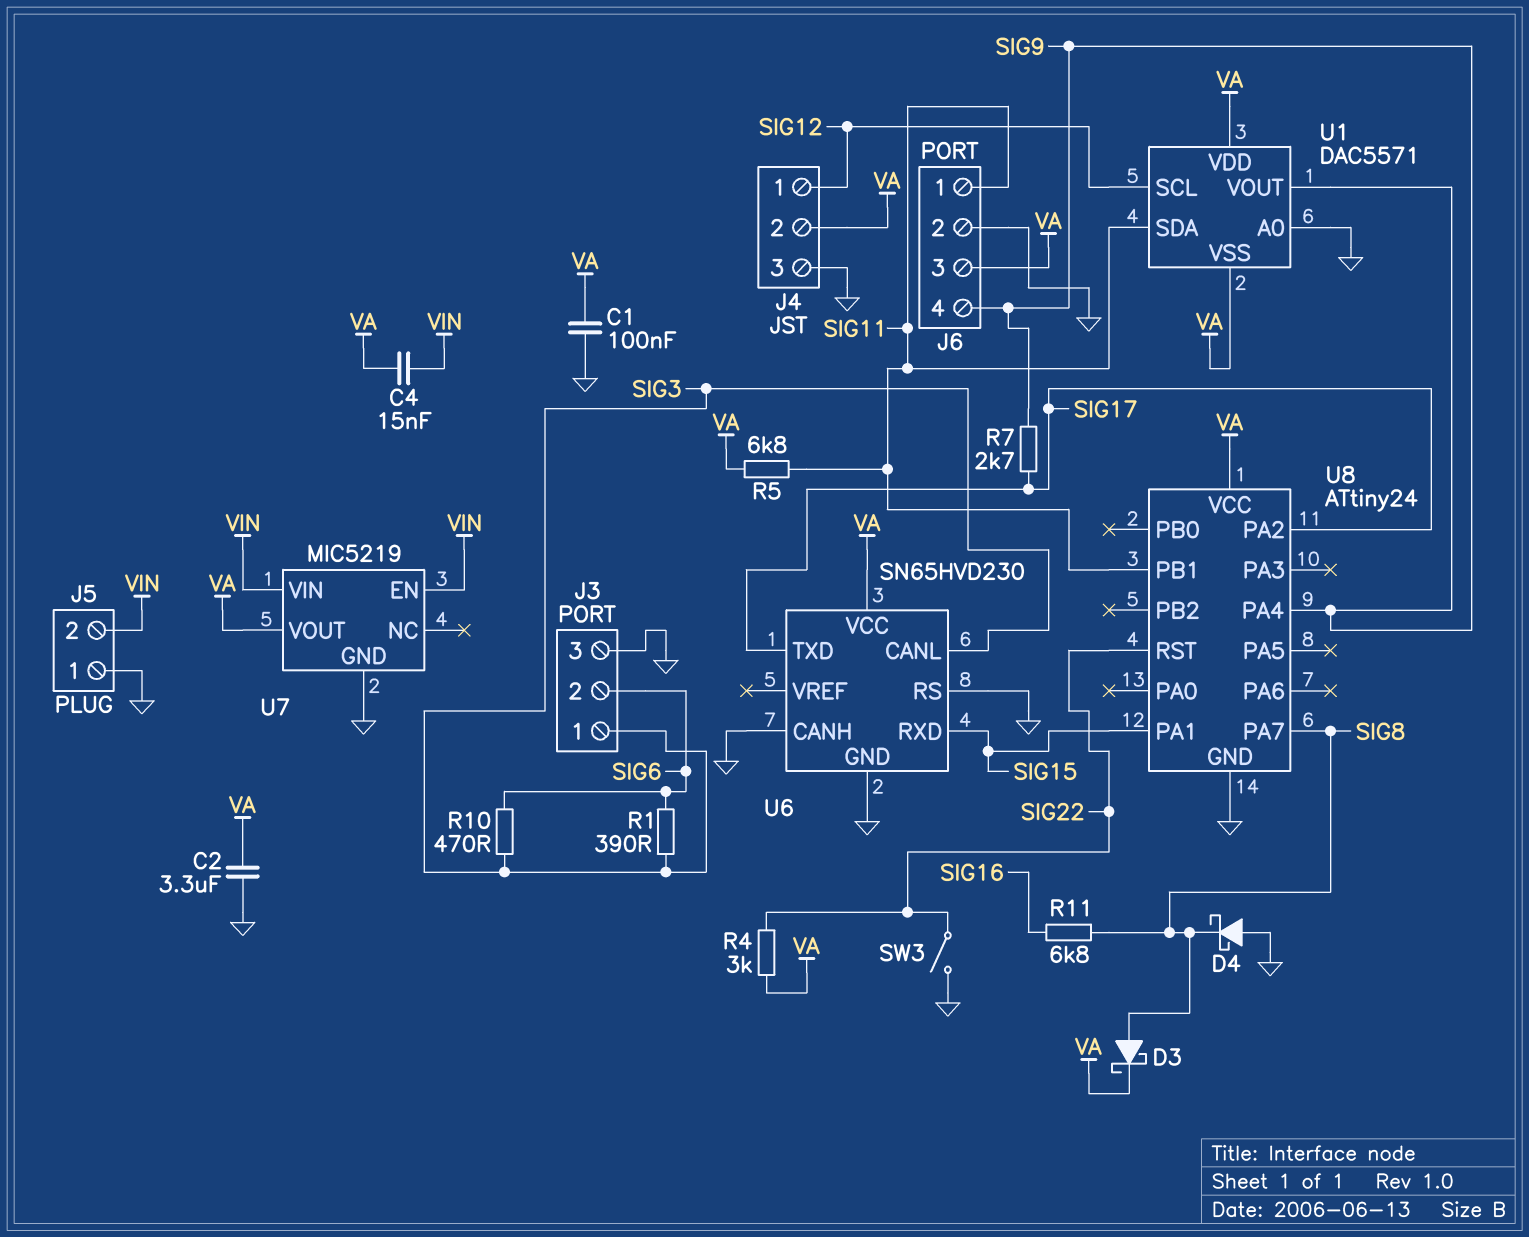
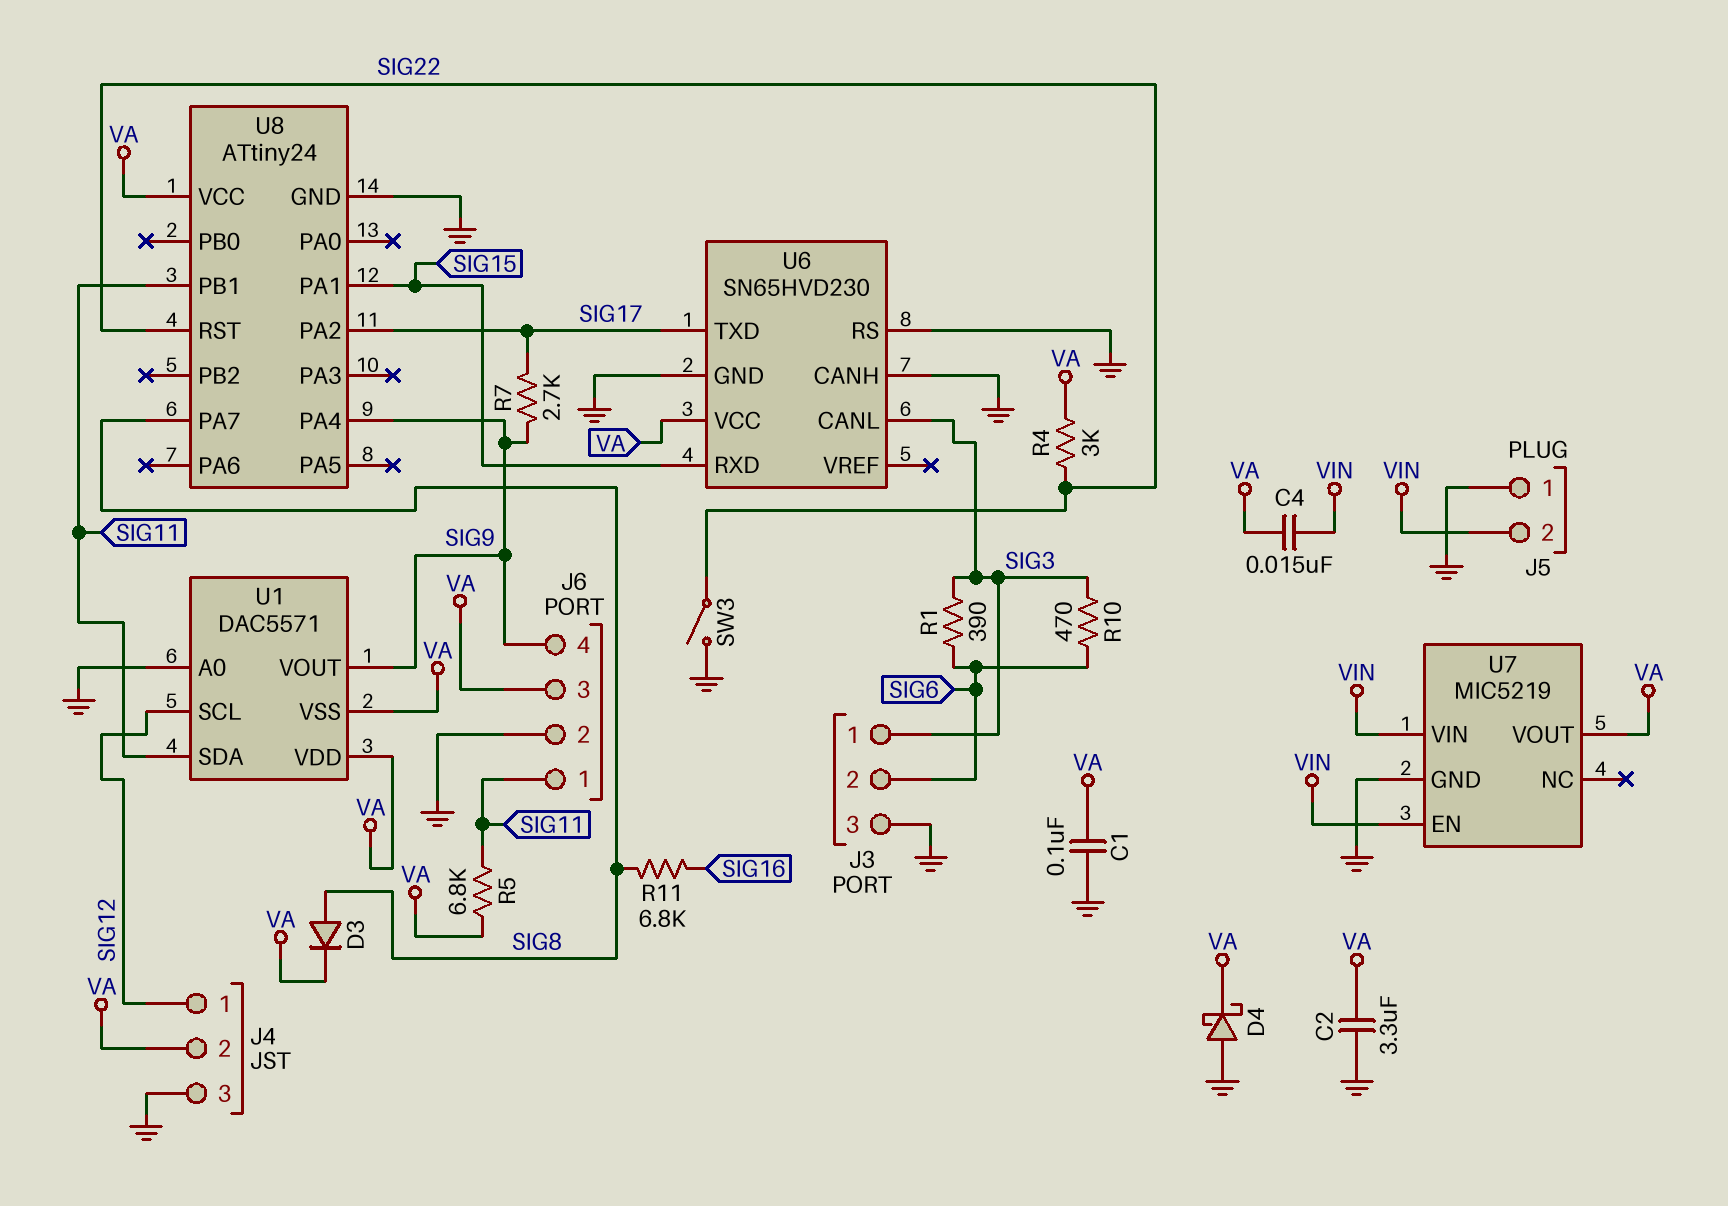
D3: schottky (A SIG8, K VA) -> diode (A SIG8, K VA)
D4: schottky (A GND, K SIG8) -> schottky (A GND, K VA)

